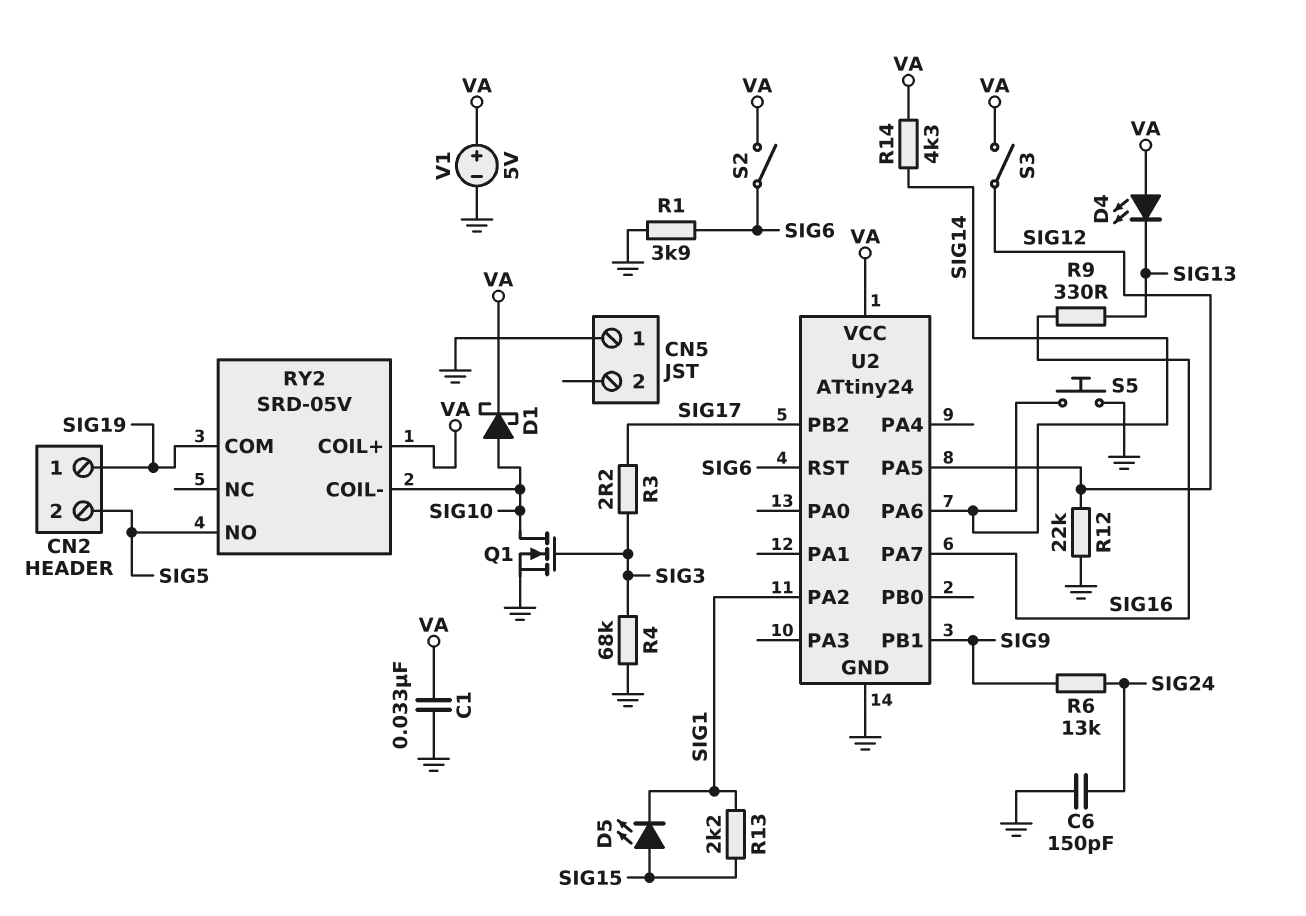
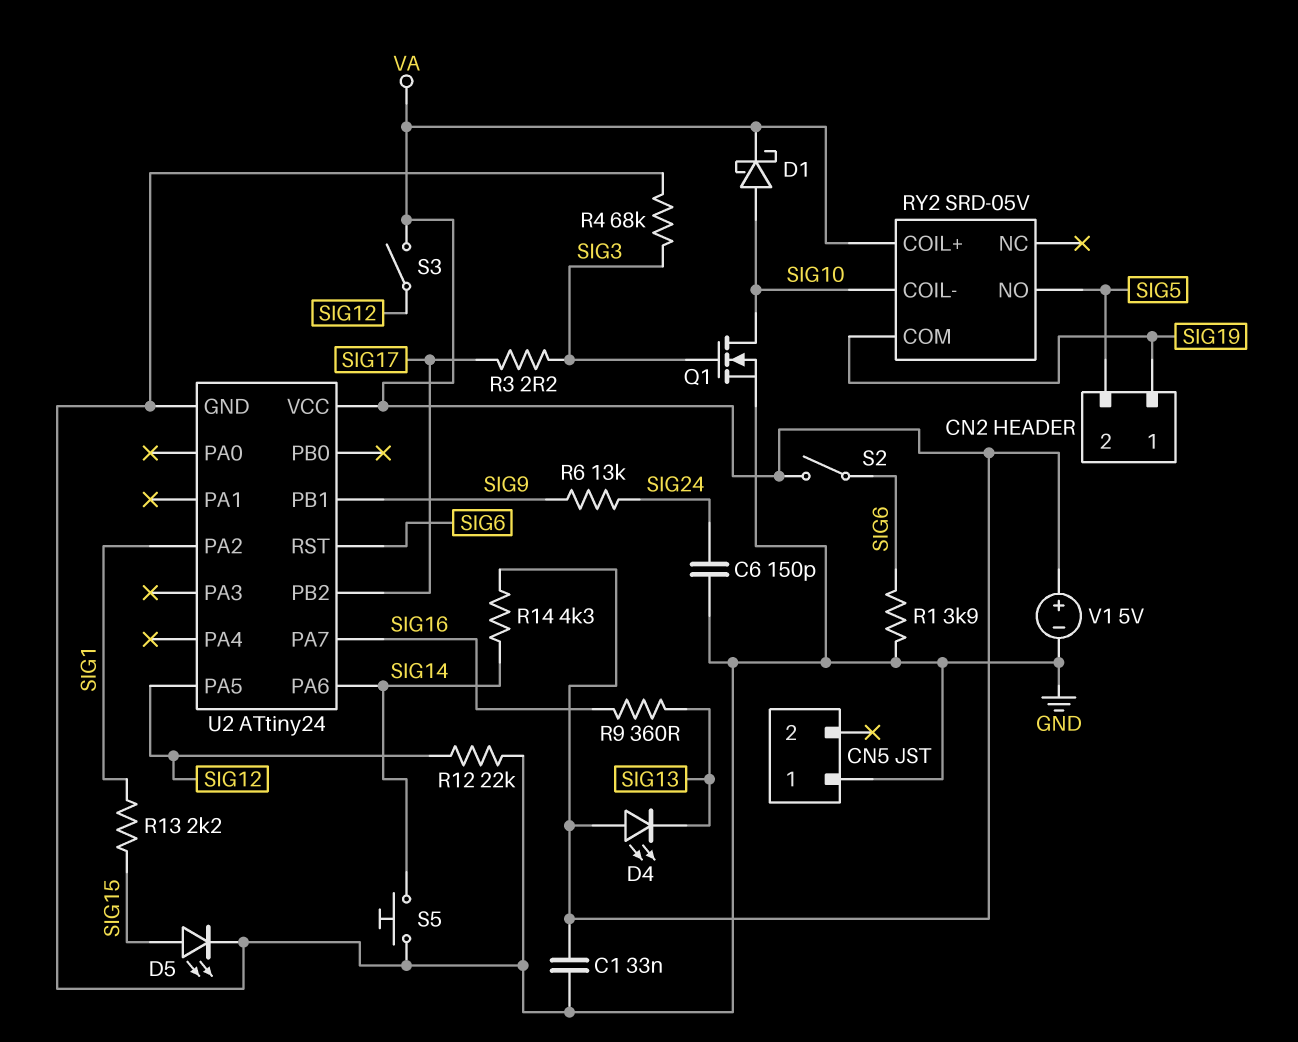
D5: LED (A SIG15, K SIG1) -> LED (A SIG15, K GND)
R9: 330 (SIG13, SIG16) -> 360 (SIG13, SIG16)

